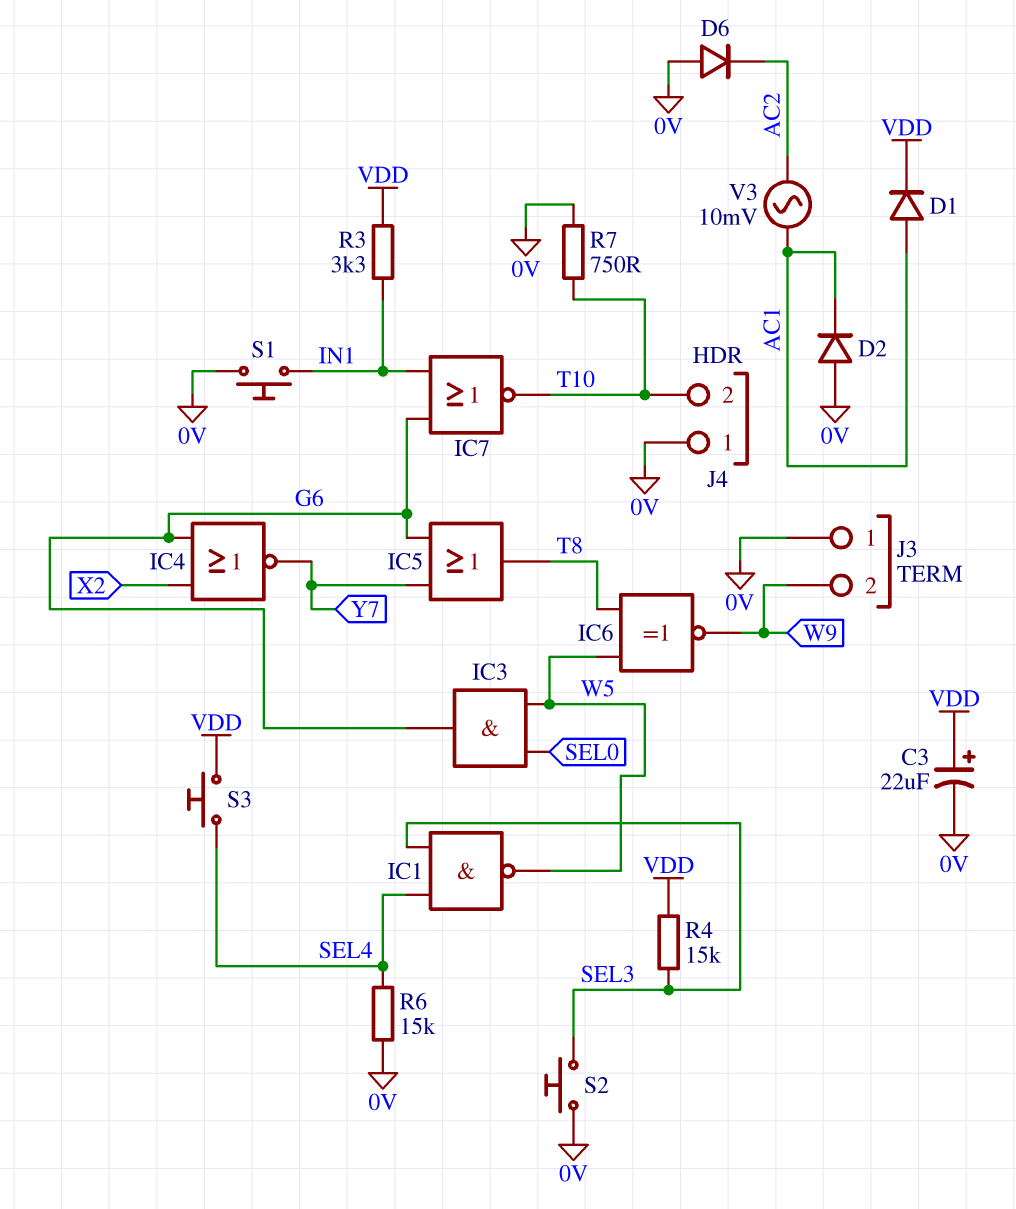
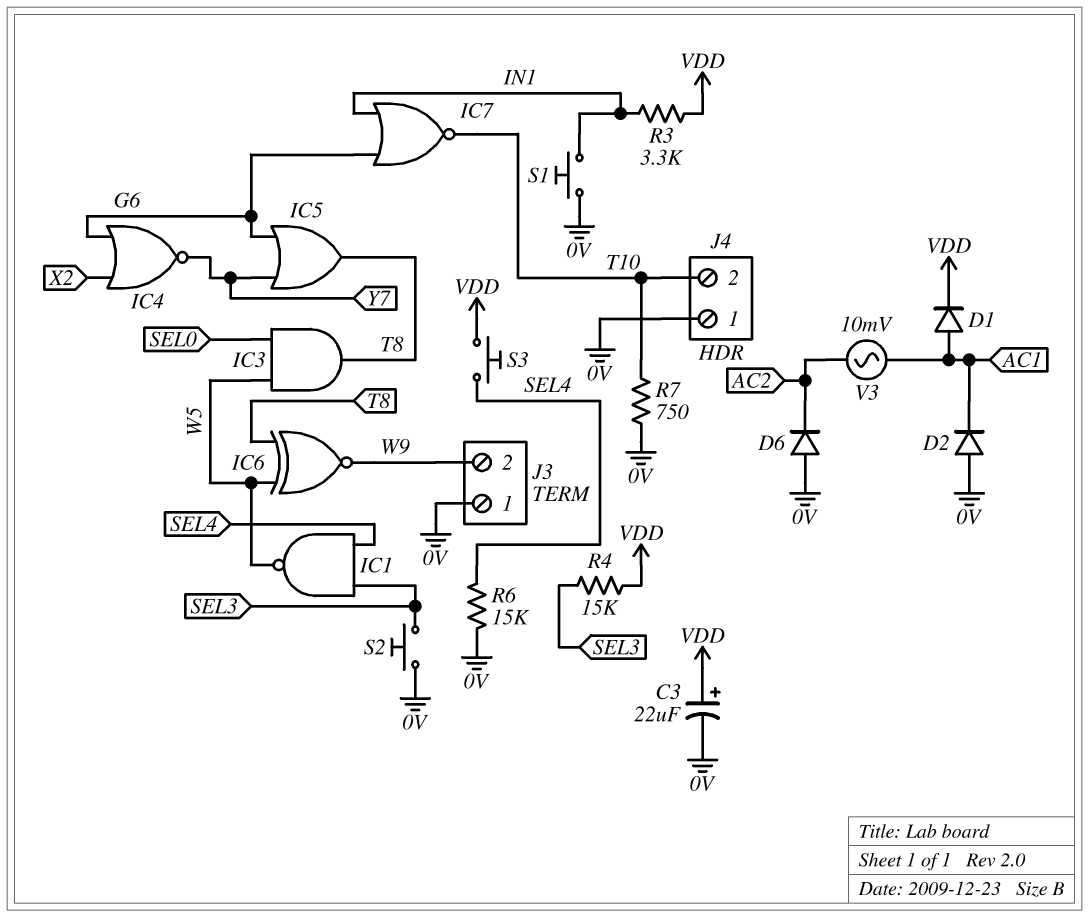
IC3: AND (in SEL0, in W5, out G6) -> AND (in SEL0, in W5, out T8)

